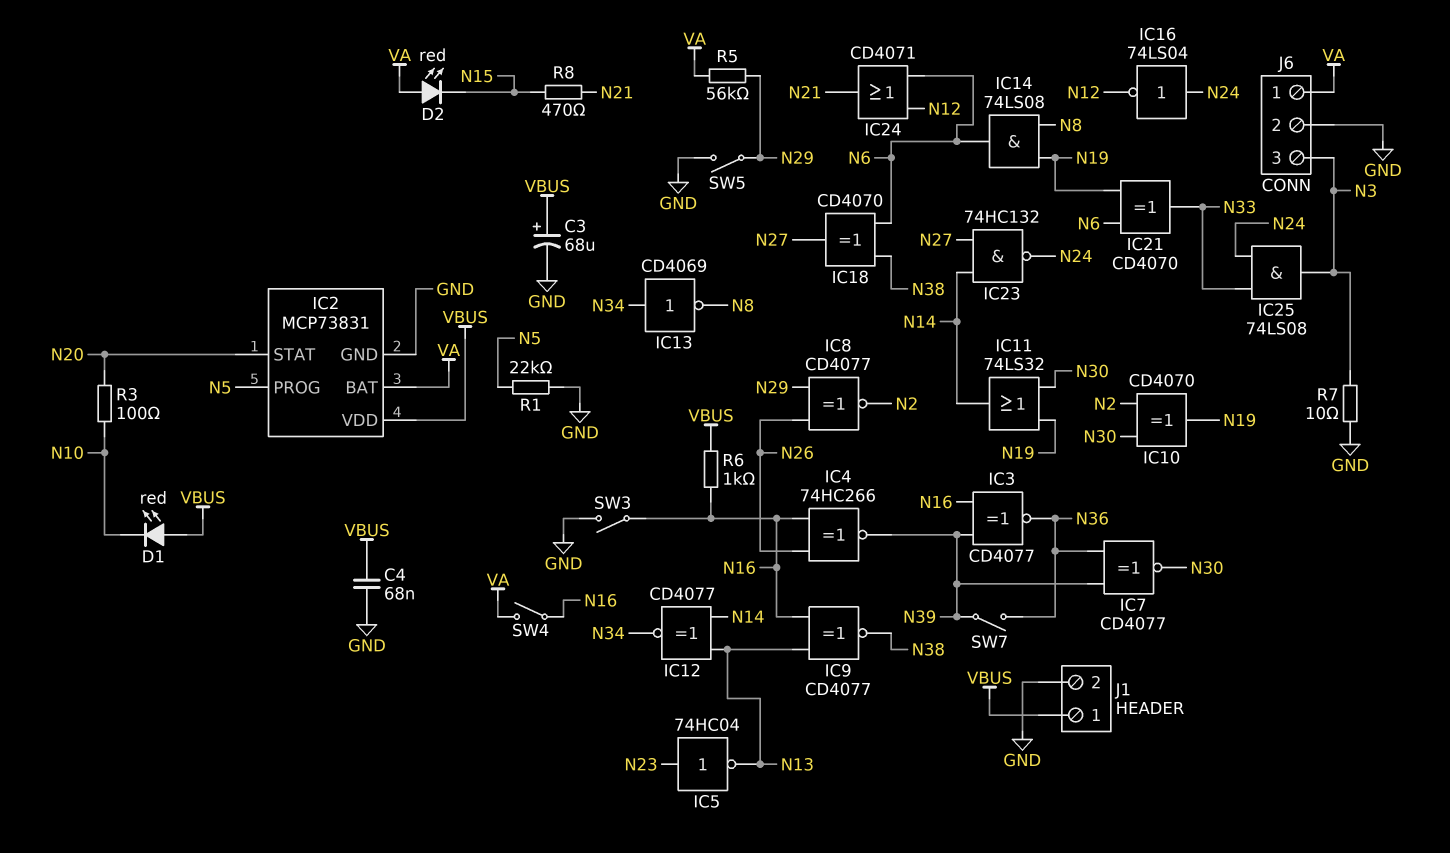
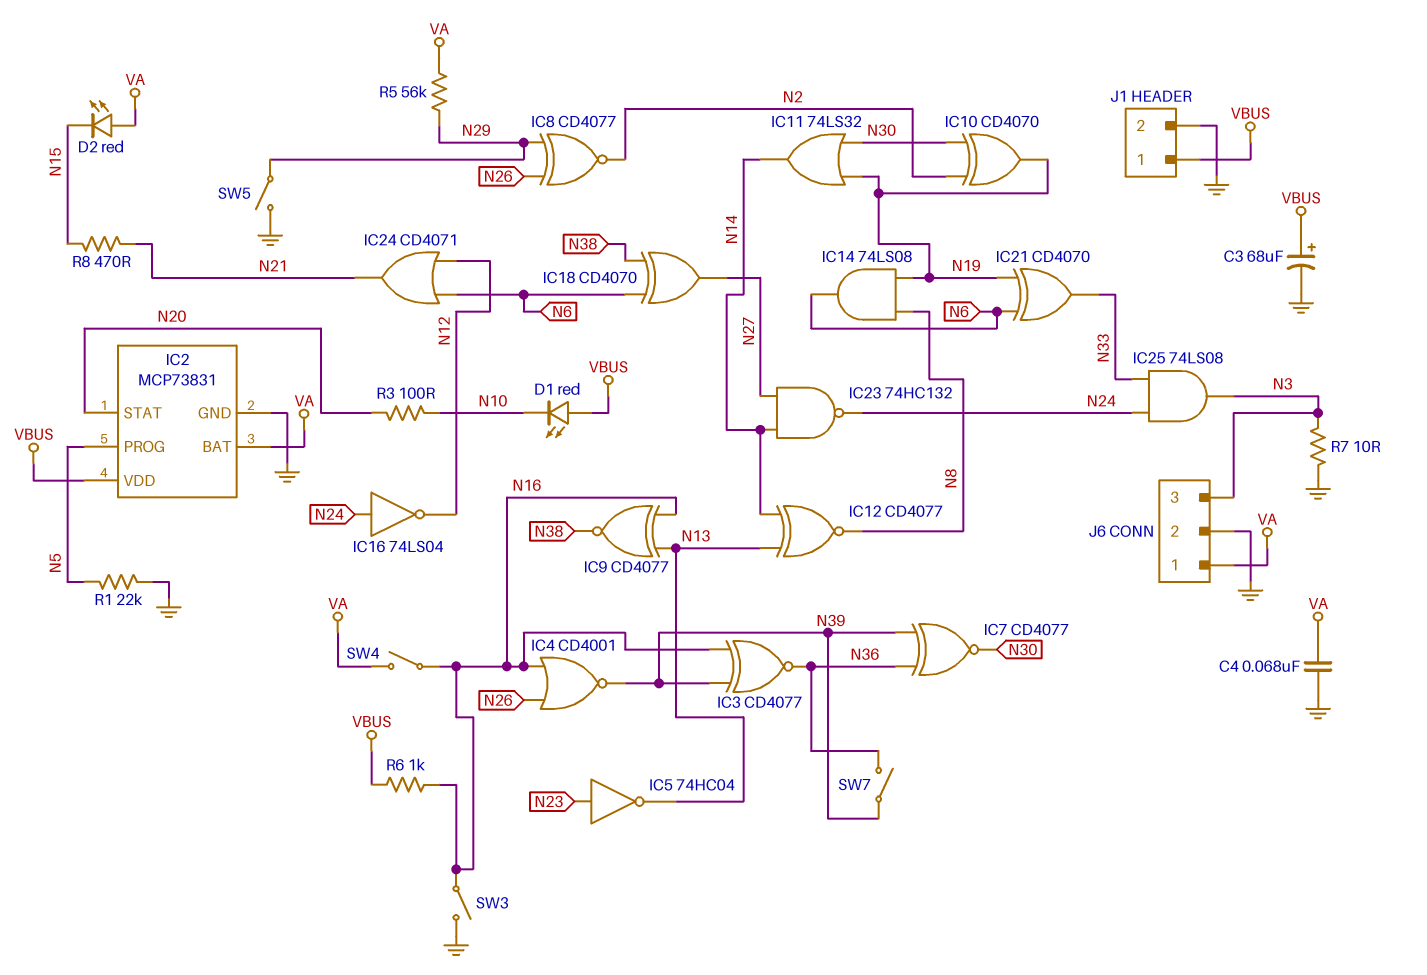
C4: 68nF (GND, VBUS) -> 68nF (GND, VA)
IC4: XNOR 74HC266 (in N16, in N26, out N39) -> NOR CD4001 (in N16, in N26, out N39)
IC12: XNOR CD4077 (in N13, in N14, out N34) -> XNOR CD4077 (in N13, in N14, out N8)
IC13: NOT CD4069 (in N34, out N8) -> none

